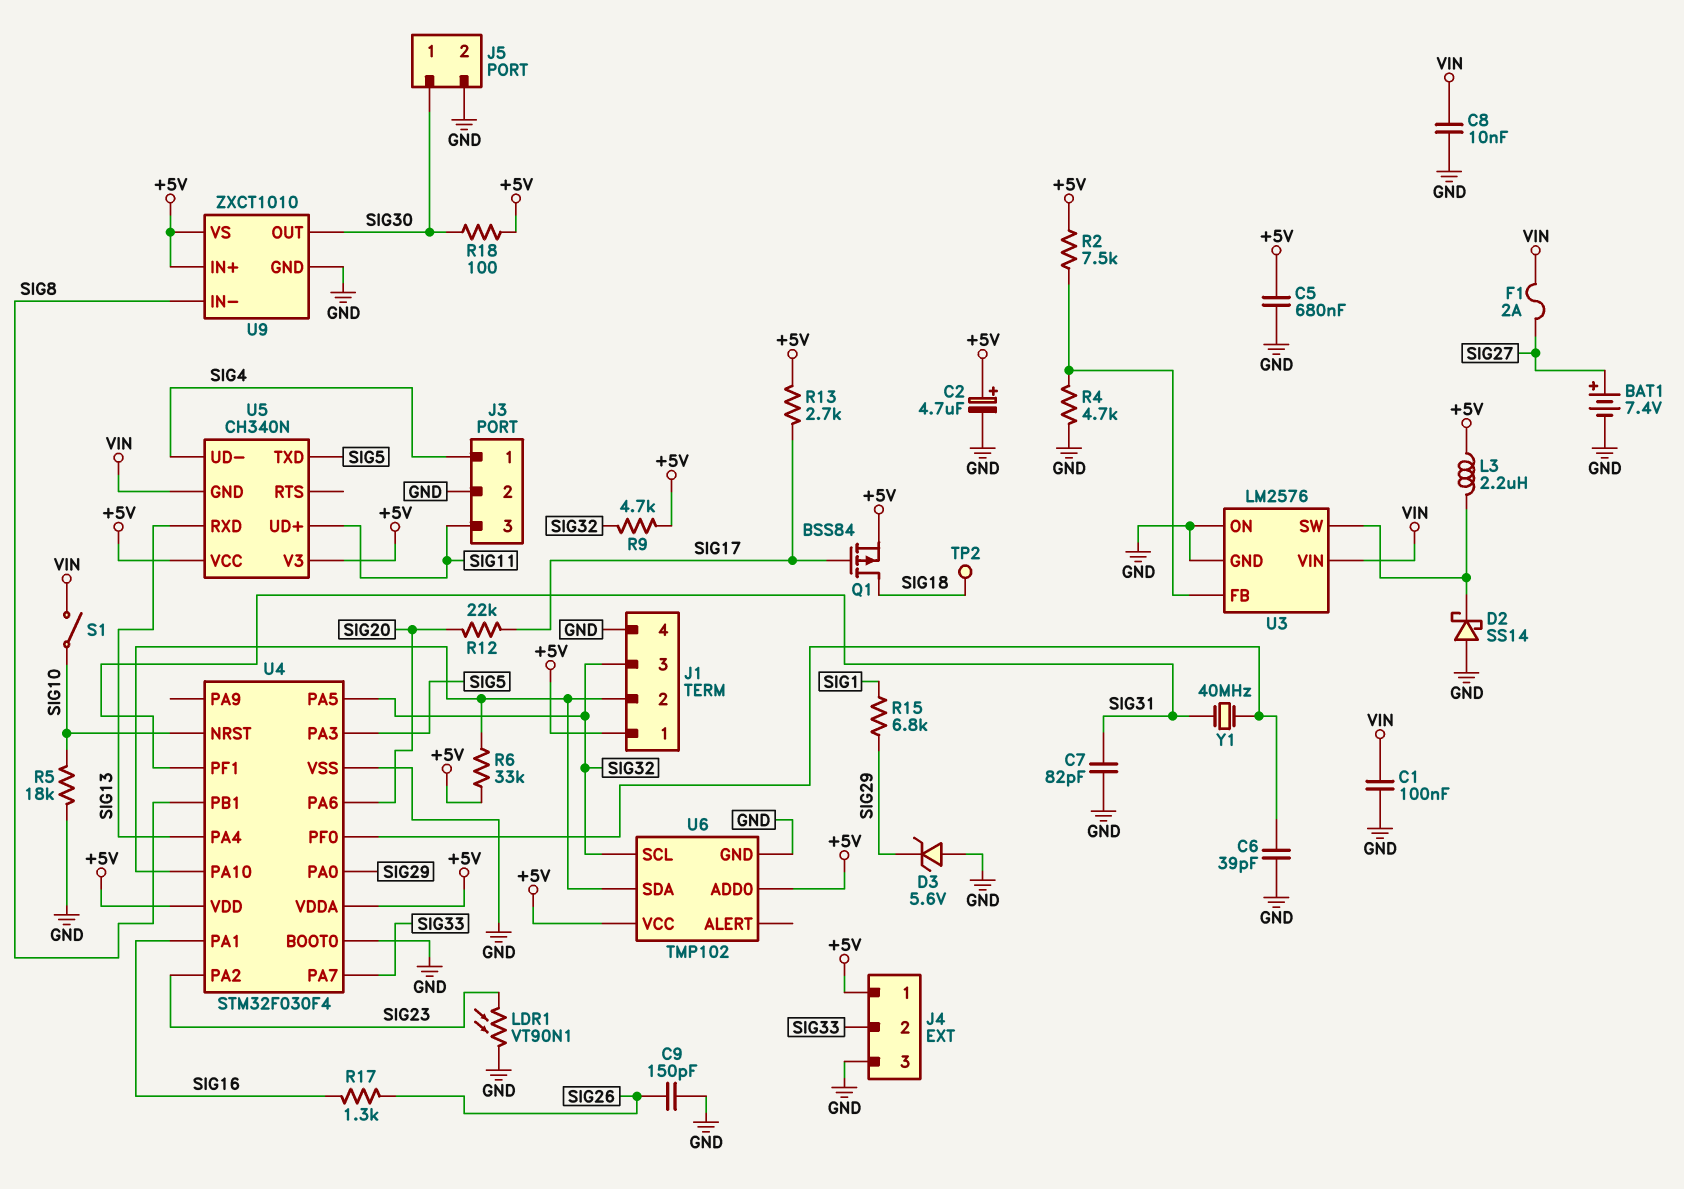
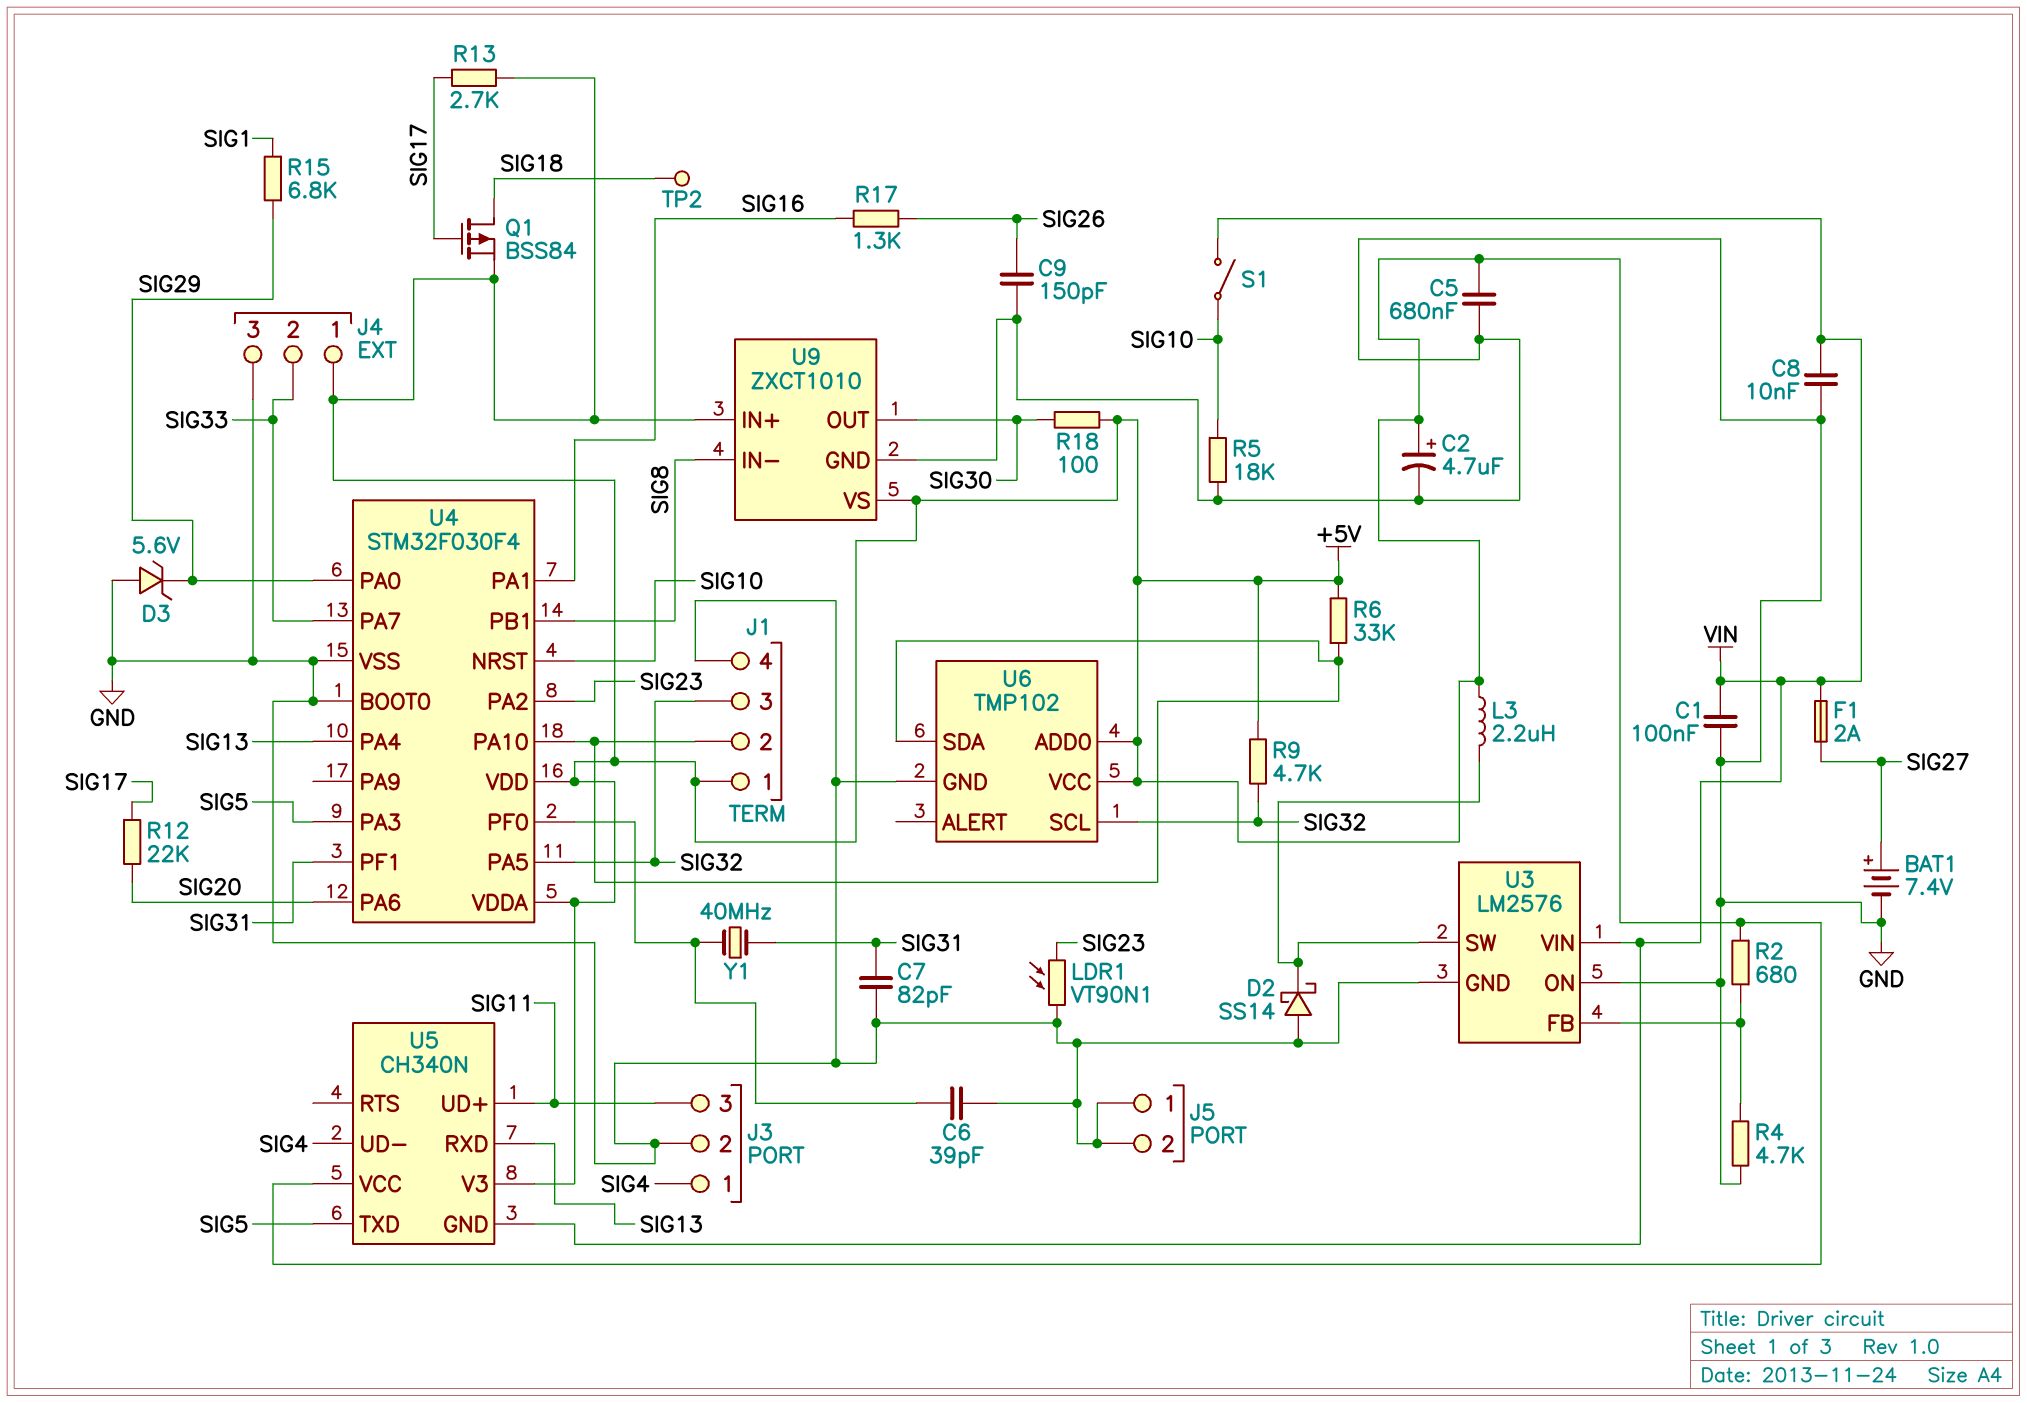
J5 pin 1: SIG30 -> GND
R2: 7.5k (+5V, U3/FB) -> 680 (+5V, U3/FB)

